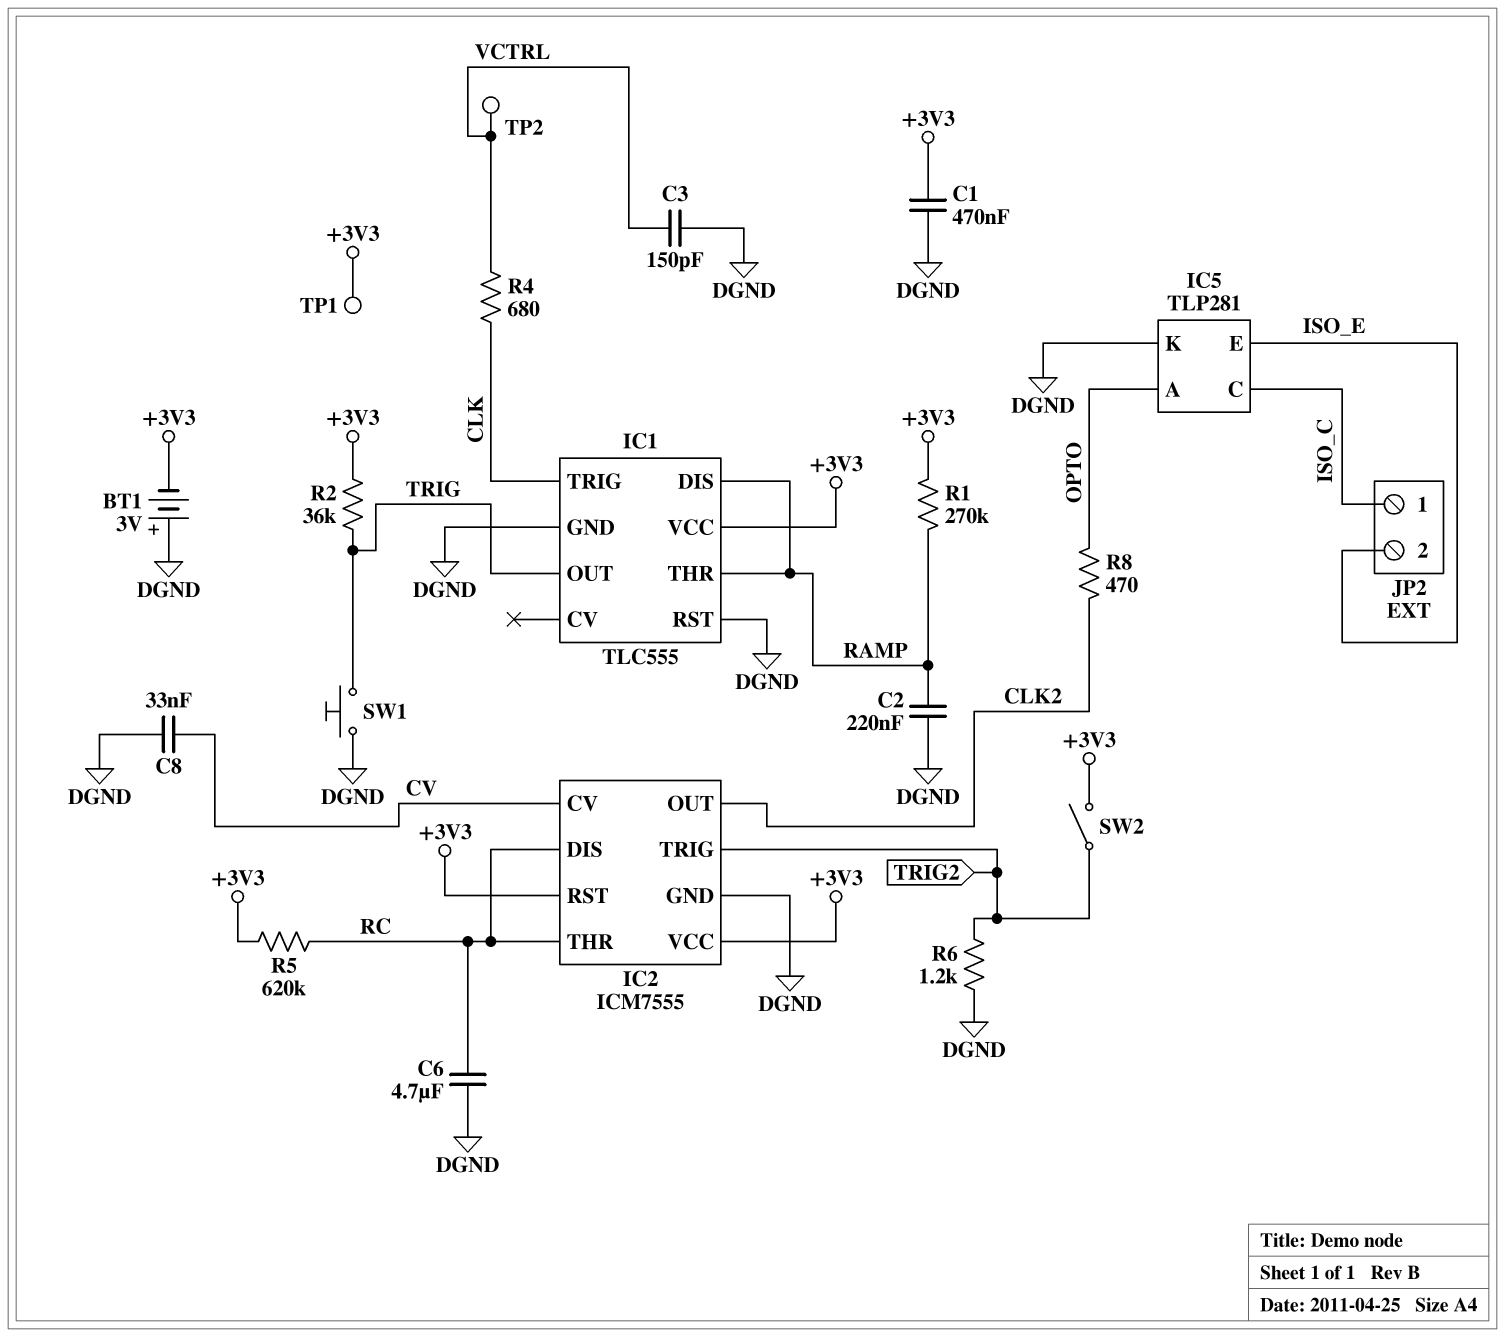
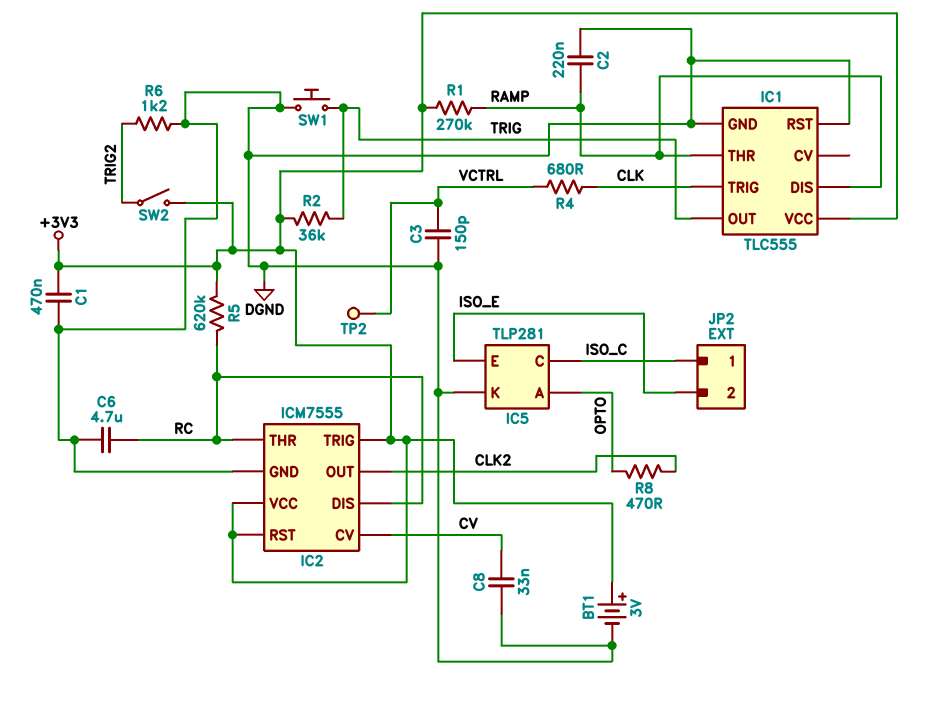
BT1: 3V (plus DGND, minus +3V3) -> 3V (plus +3V3, minus DGND)
IC2 pin TRIG: TRIG2 -> +3V3
TP1: test point (+3V3) -> none

